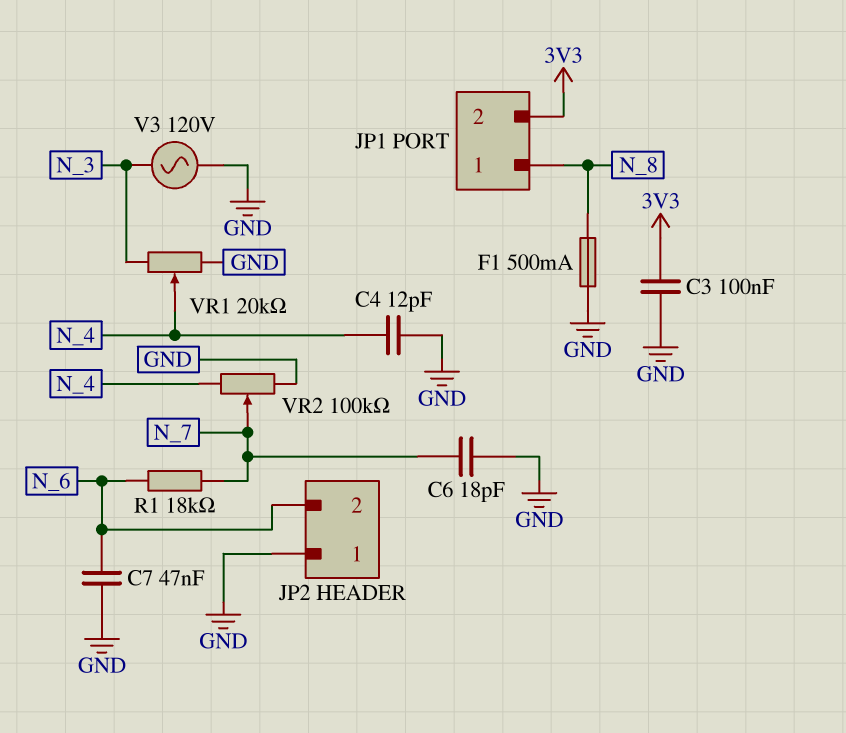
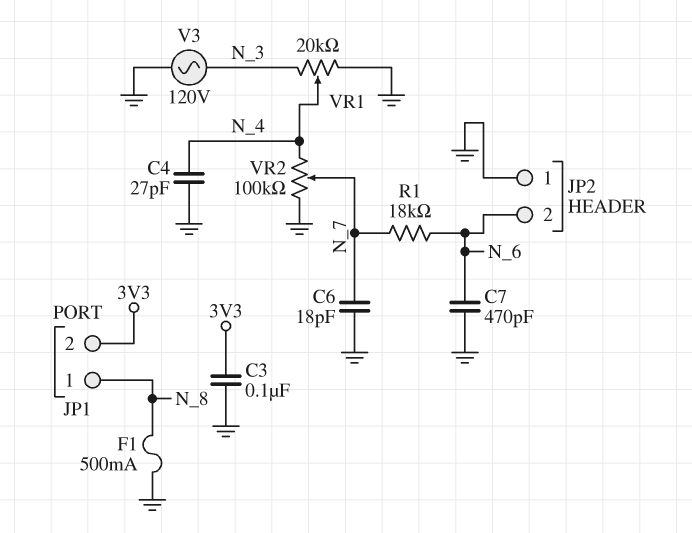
C4: 12pF (GND, N_4) -> 27pF (GND, N_4)
C7: 47nF (GND, N_6) -> 470pF (GND, N_6)

